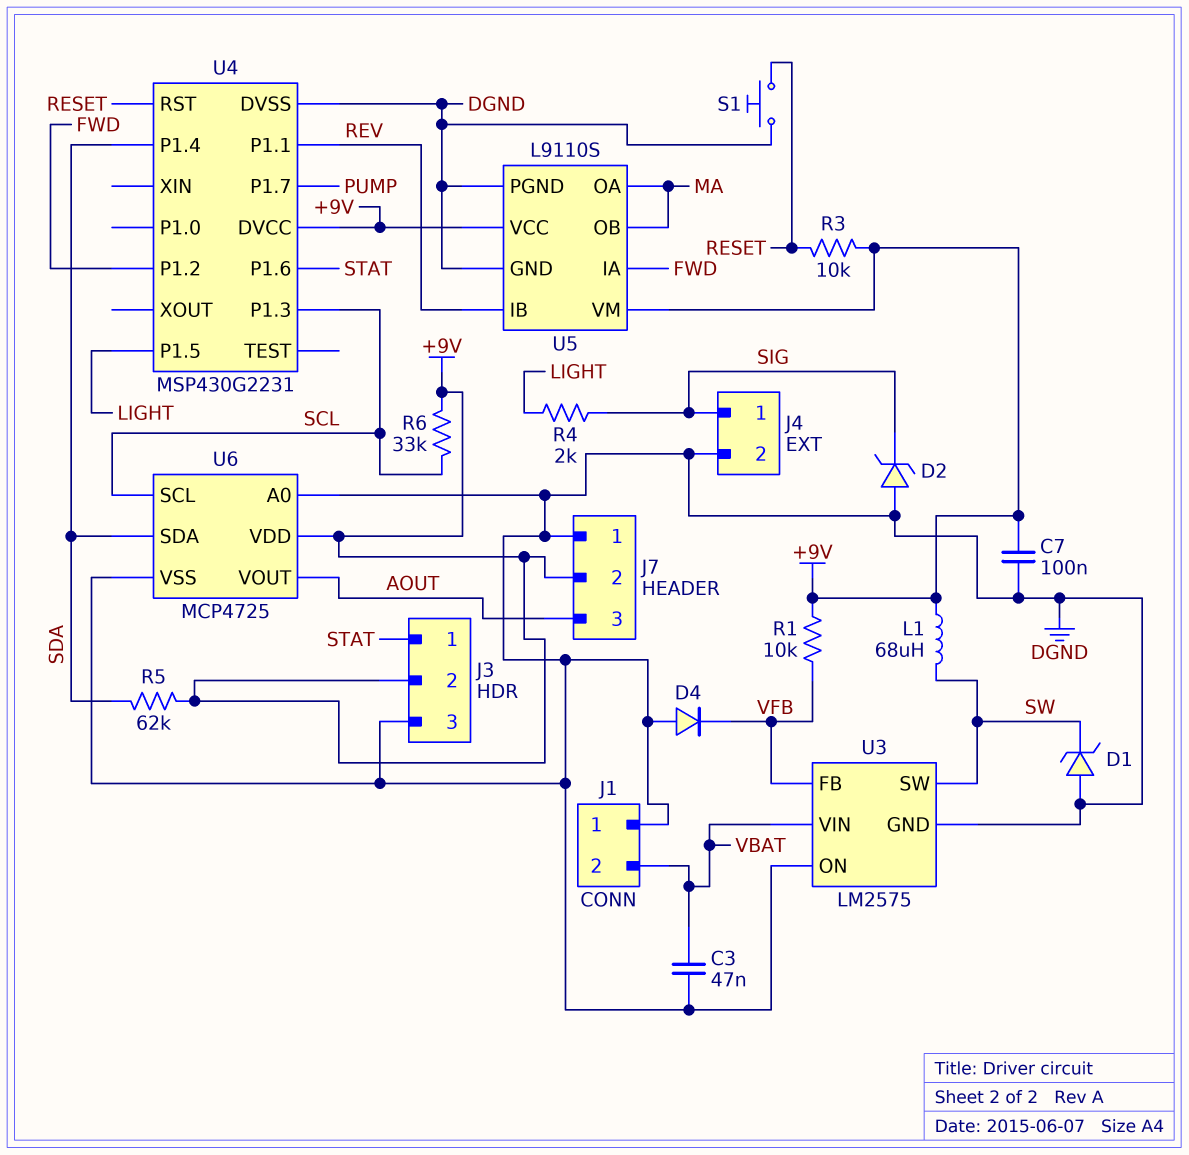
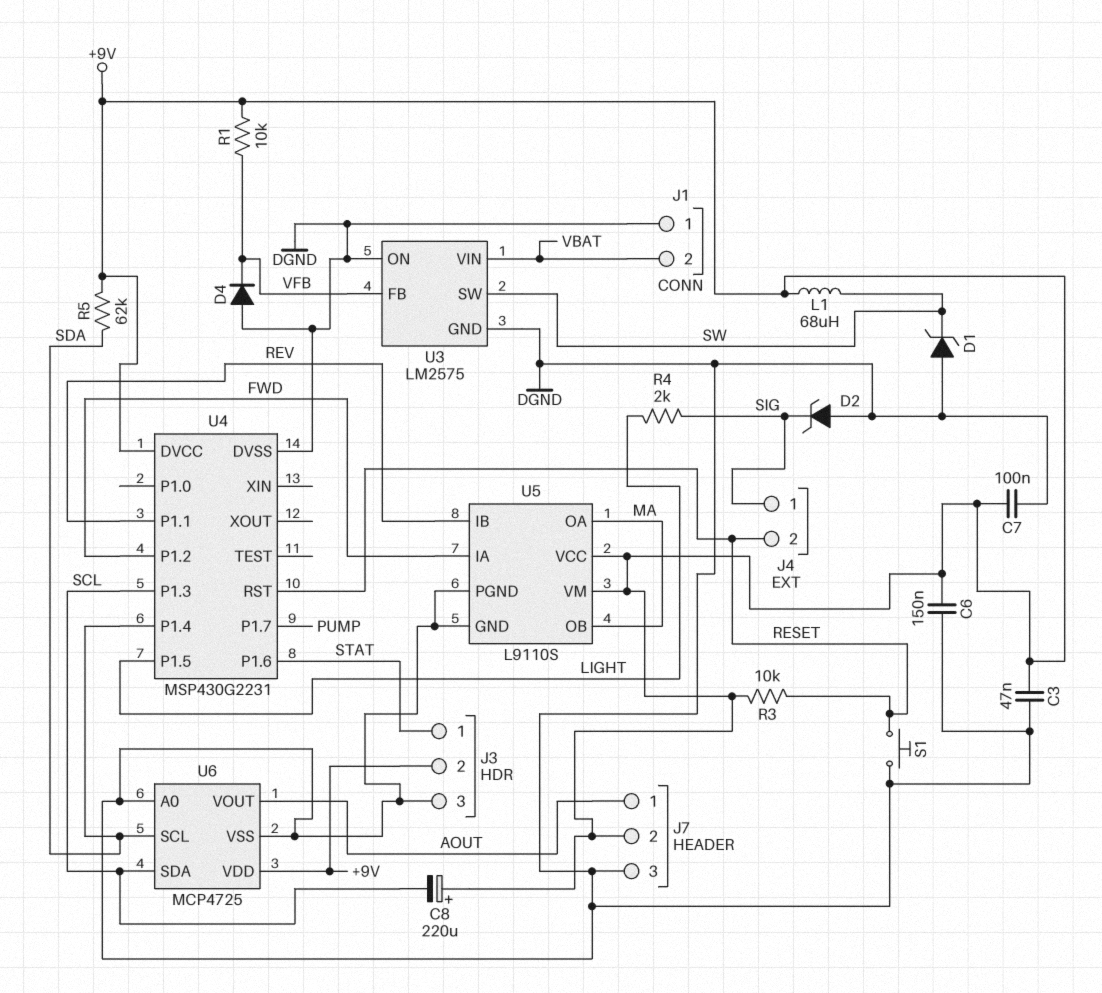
C3: 47nF (DGND, VBAT) -> 47nF (+9V, DGND)
C6: none -> 150nF (+9V, DGND)
C8: none -> 220uF (plus +9V, minus SCL)
J4 pin 2: DGND -> RESET
J7 pin 1: DGND -> AOUT
J7 pin 3: AOUT -> DGND
R6: 33k (+9V, SCL) -> none
U6 pin SCL: SCL -> SDA
U6 pin SDA: SDA -> SCL

